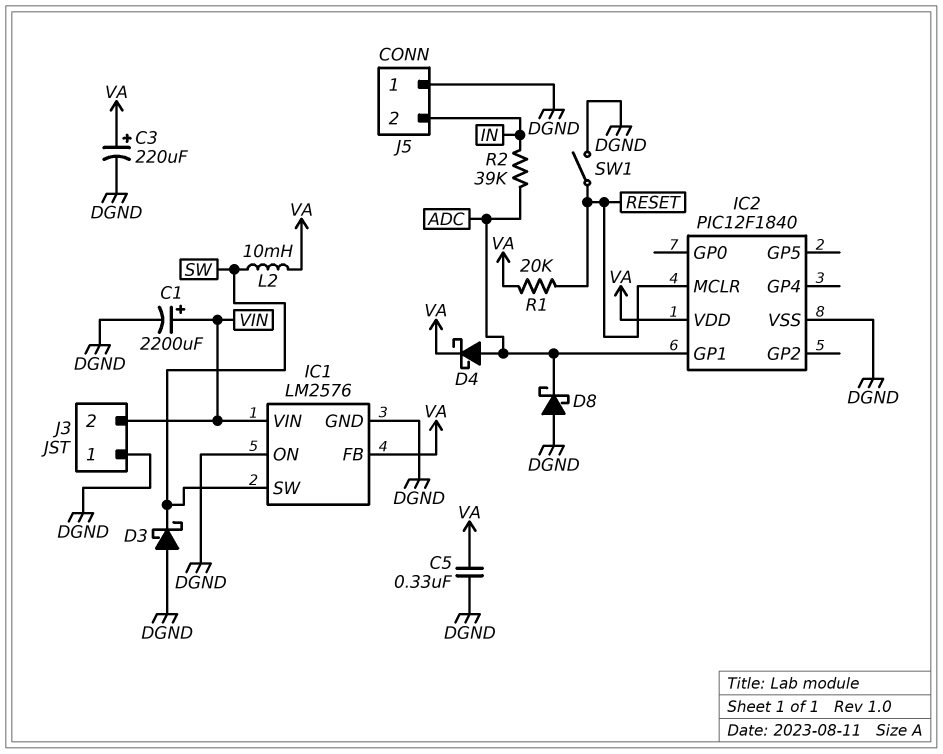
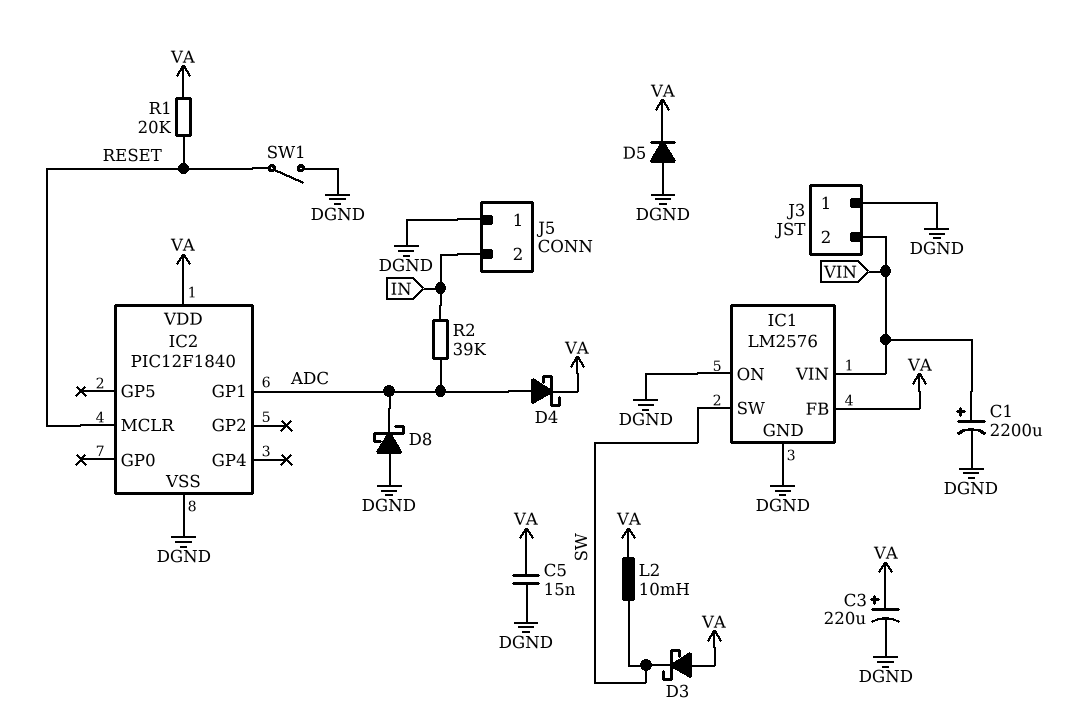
C5: 330nF (DGND, VA) -> 15nF (DGND, VA)
D3: schottky (A DGND, K SW) -> schottky (A VA, K SW)
D5: none -> diode (A DGND, K VA)

